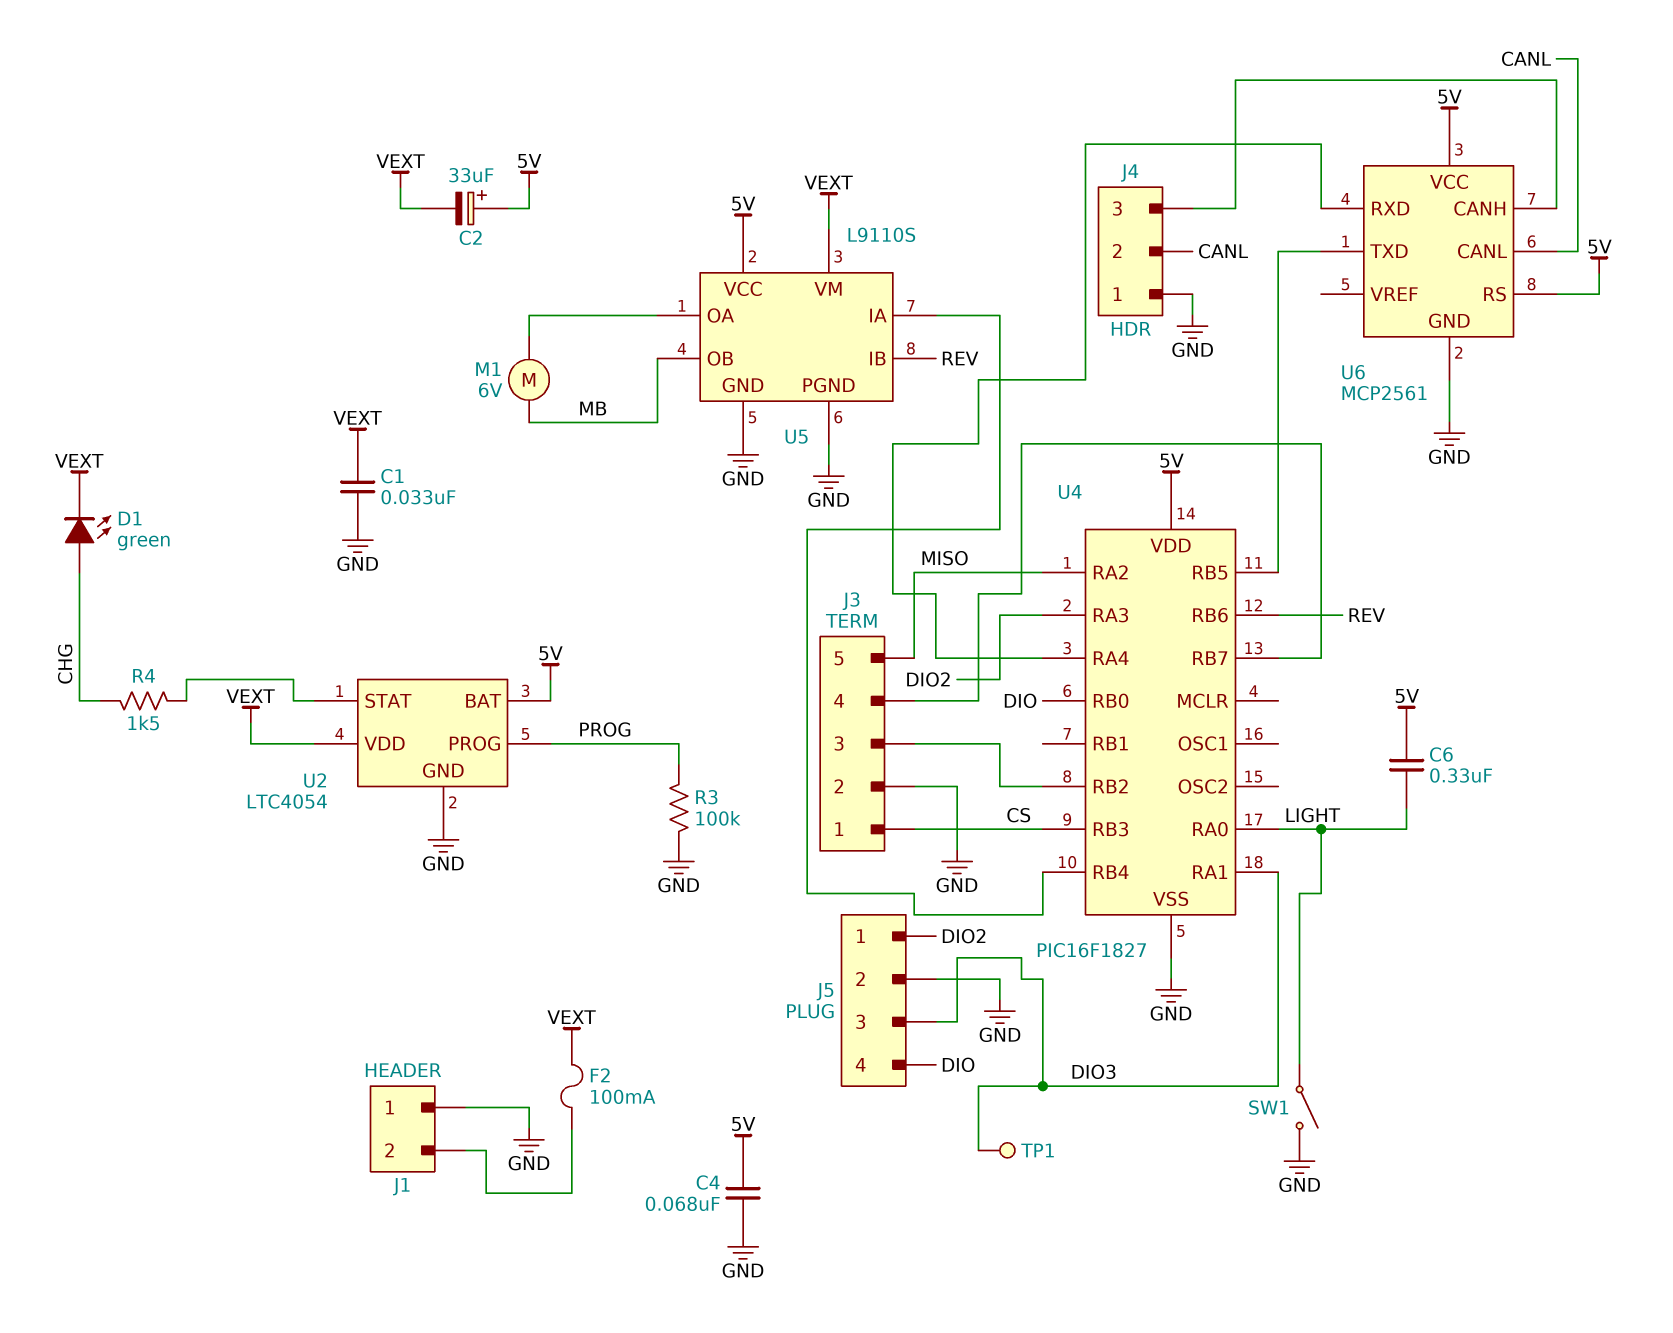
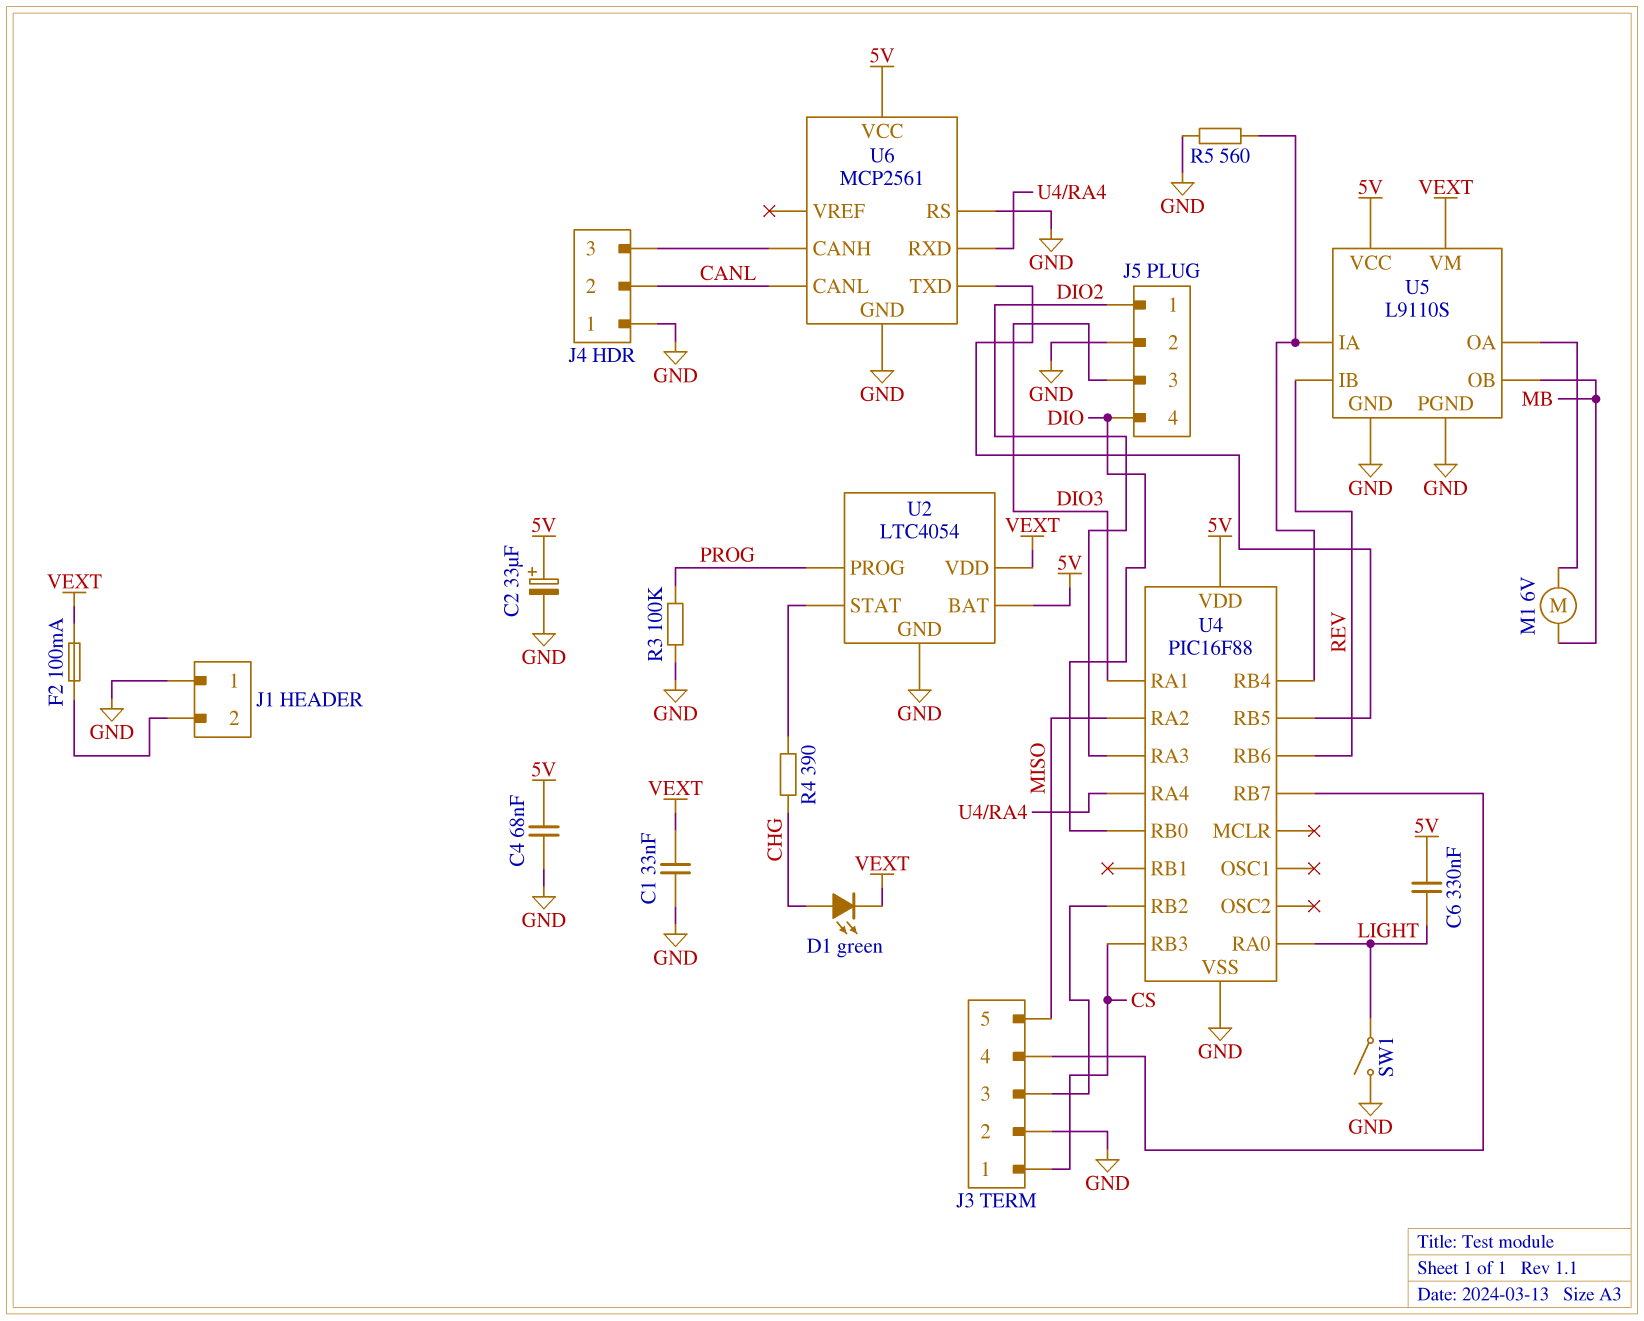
C2: 33uF (plus 5V, minus VEXT) -> 33uF (plus 5V, minus GND)
R4: 1.5k (CHG, U2/STAT) -> 390 (CHG, U2/STAT)
R5: none -> 560 (GND, U4/RB4)
TP1: test point (DIO3) -> none
U4: PIC16F1827 -> PIC16F88
U6 pin RS: 5V -> GND

